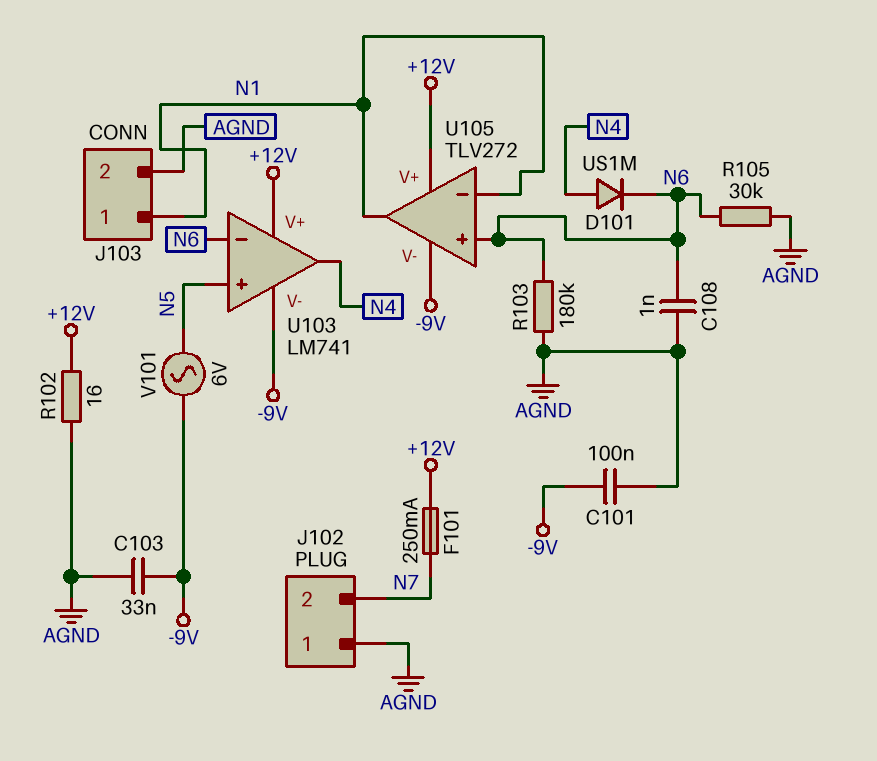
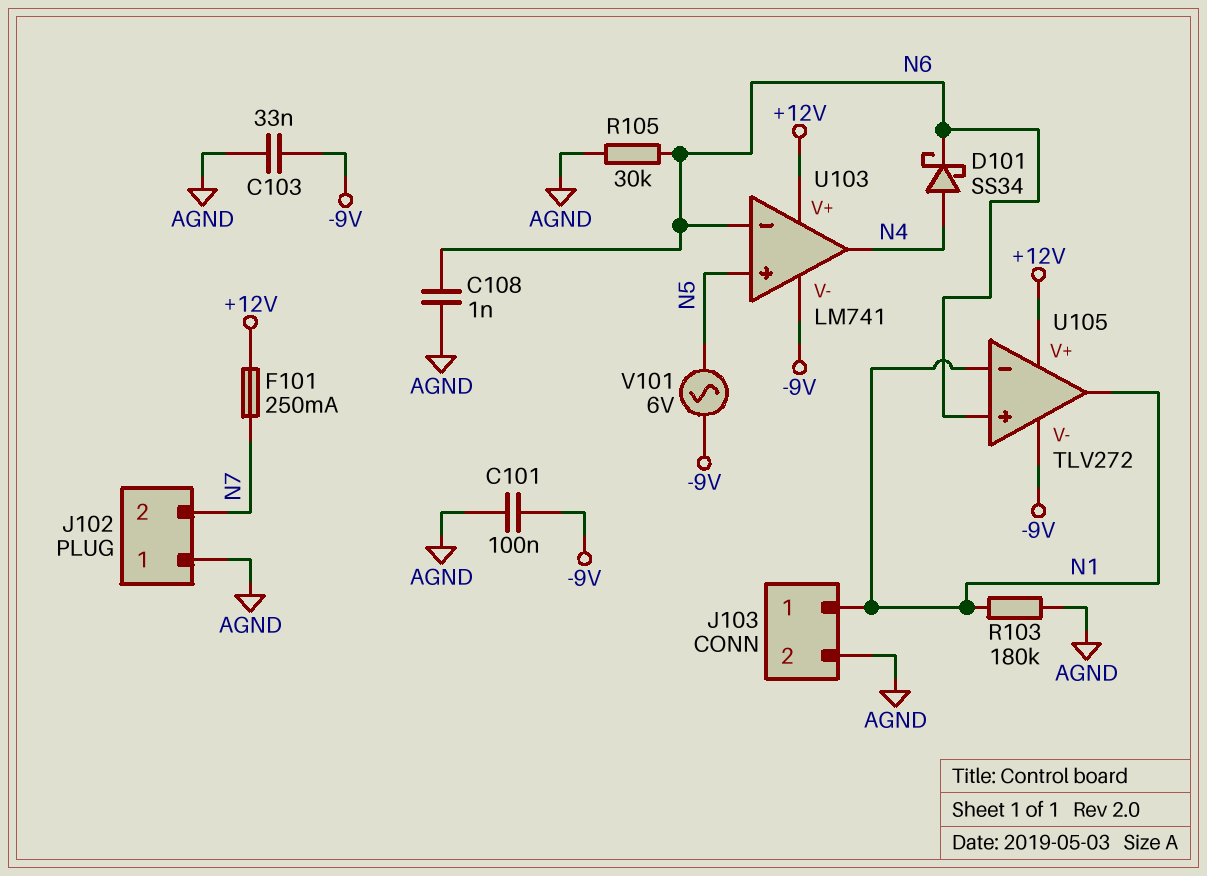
D101: diode US1M (A N4, K N6) -> schottky SS34 (A N4, K N6)
R102: 16 (+12V, AGND) -> none
R103: 180k (AGND, N6) -> 180k (AGND, N1)

